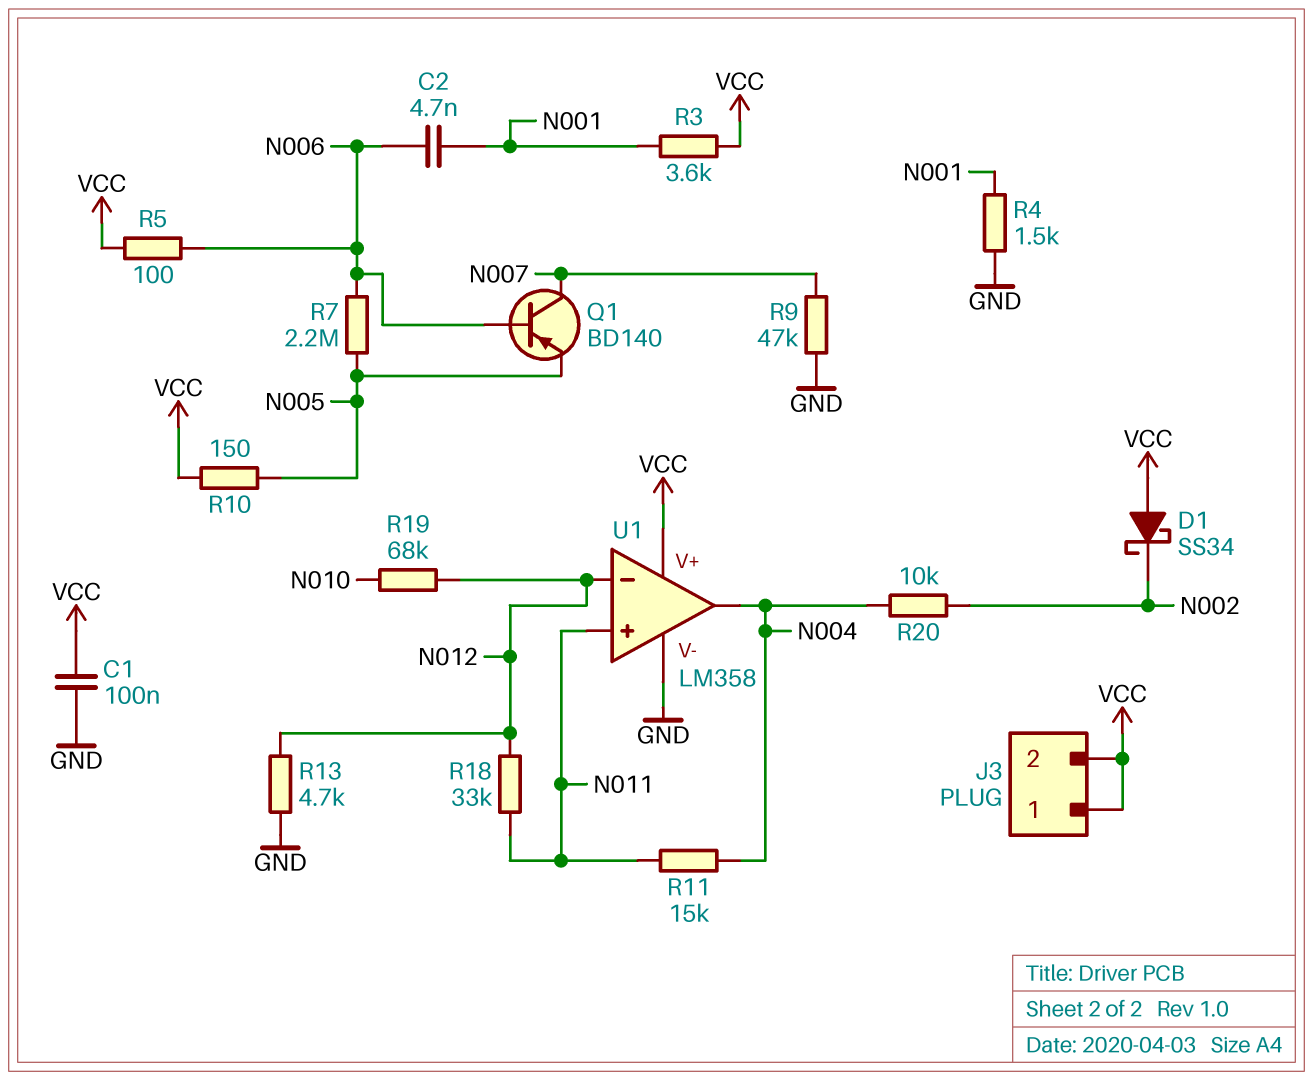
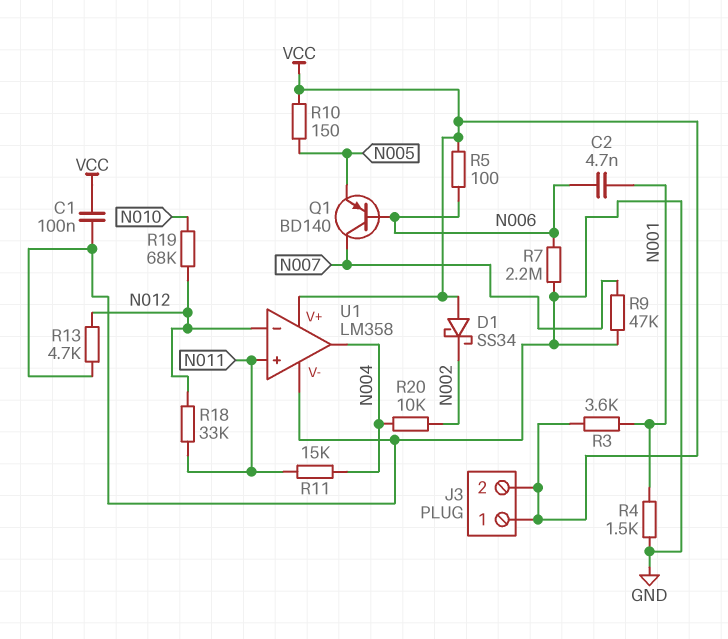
R7: 2.2M (N005, N006) -> 2.2M (GND, N006)

